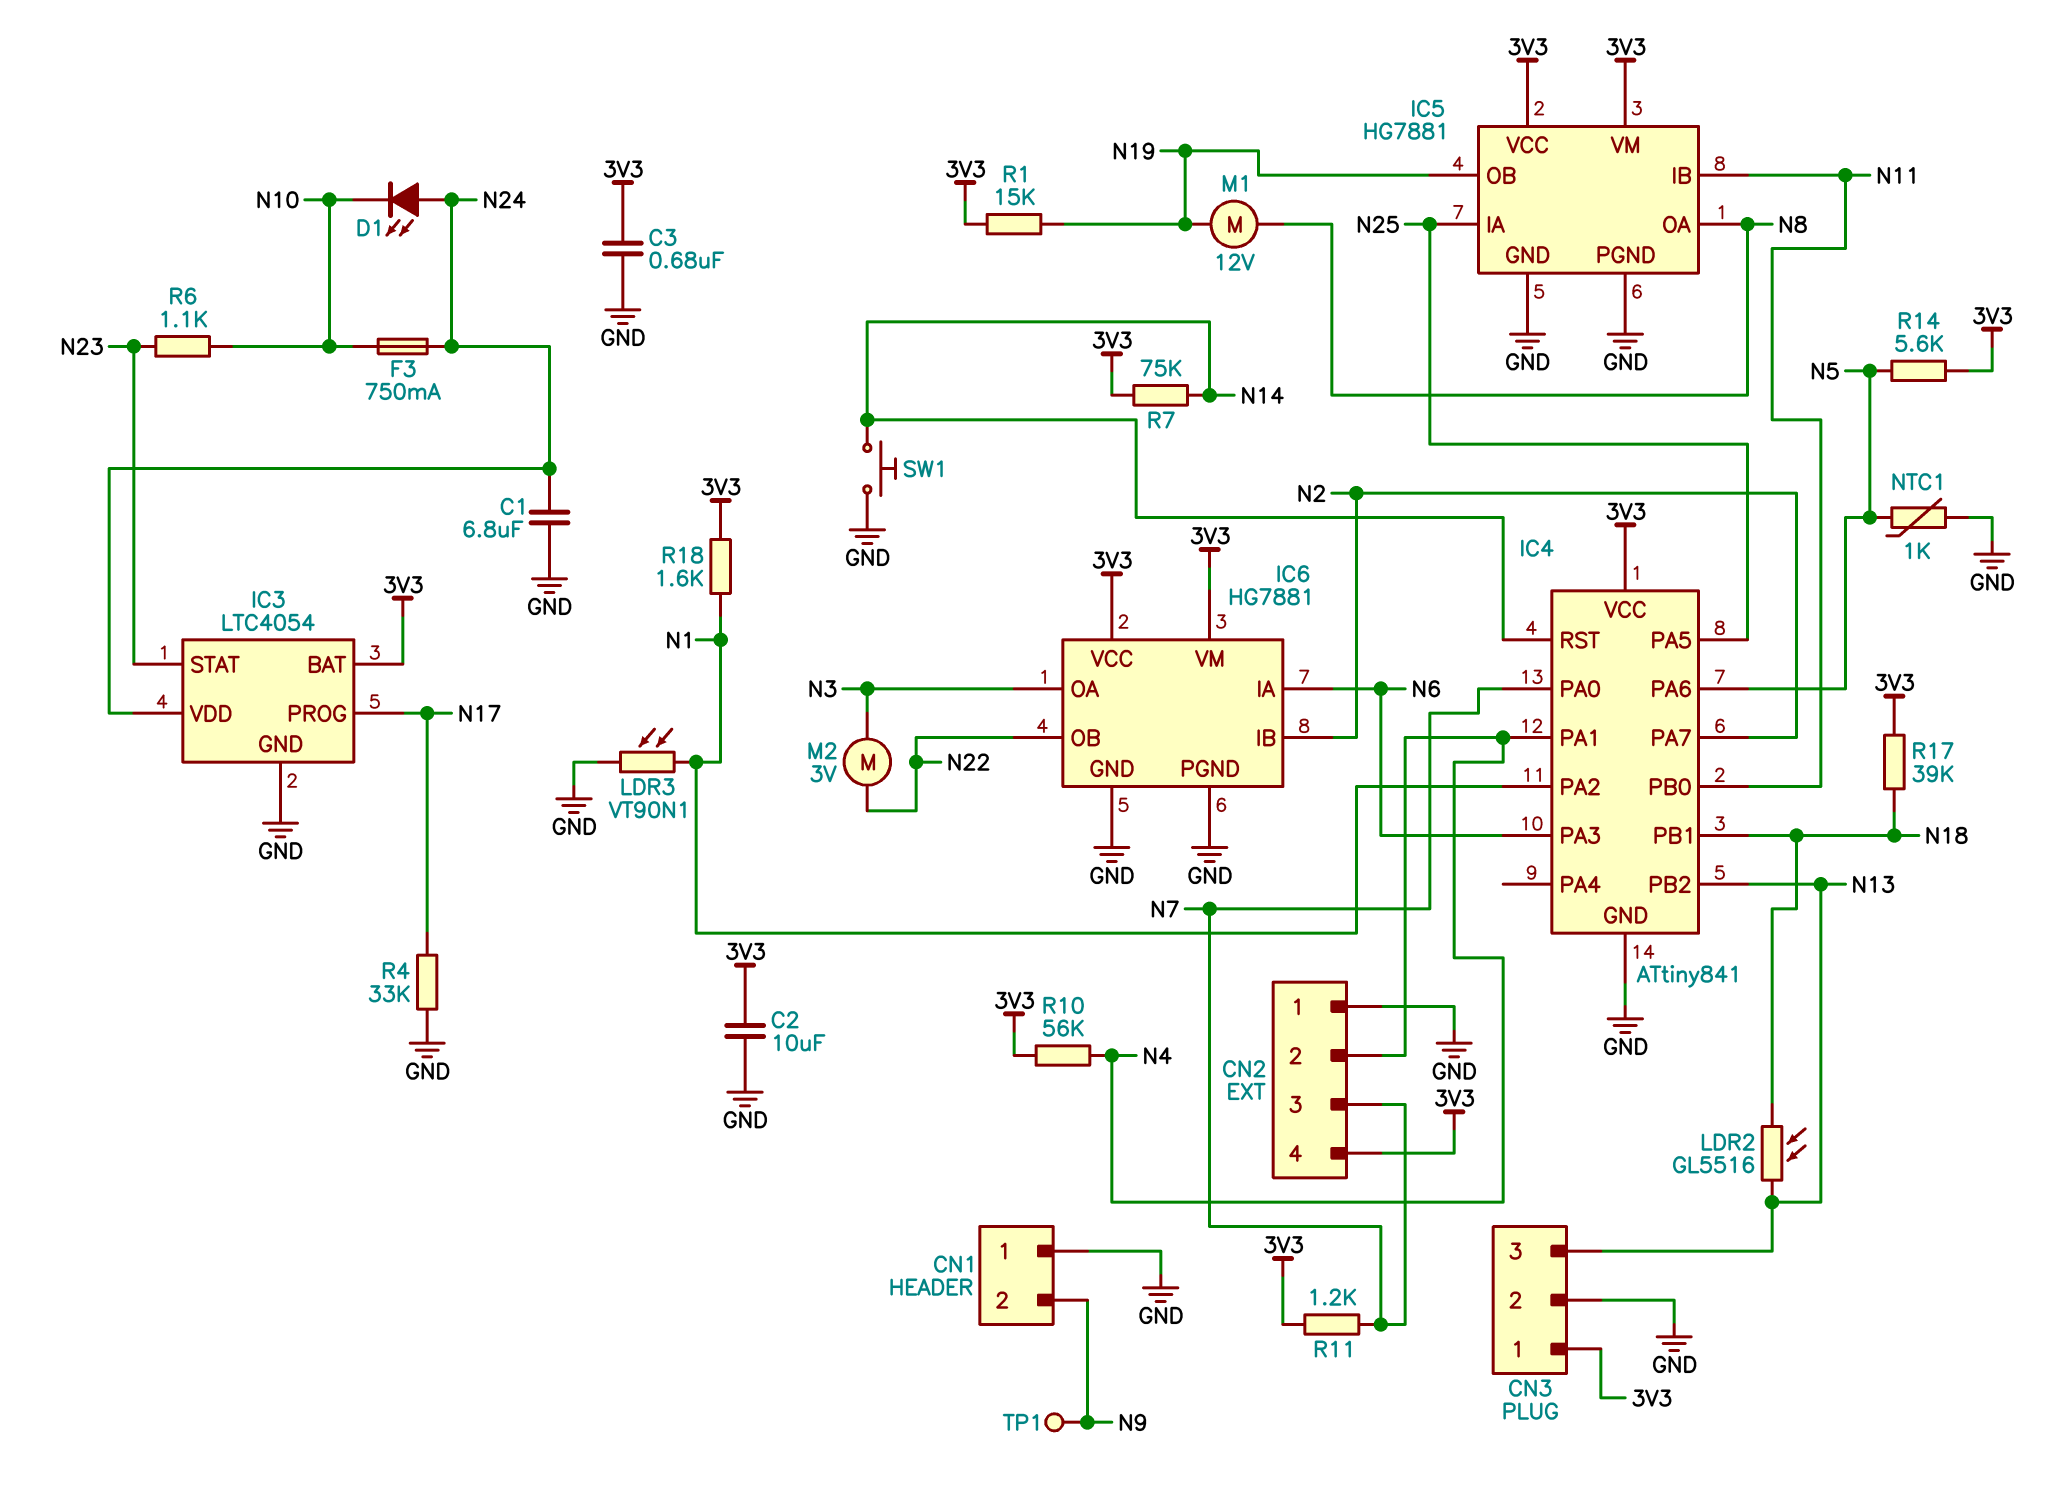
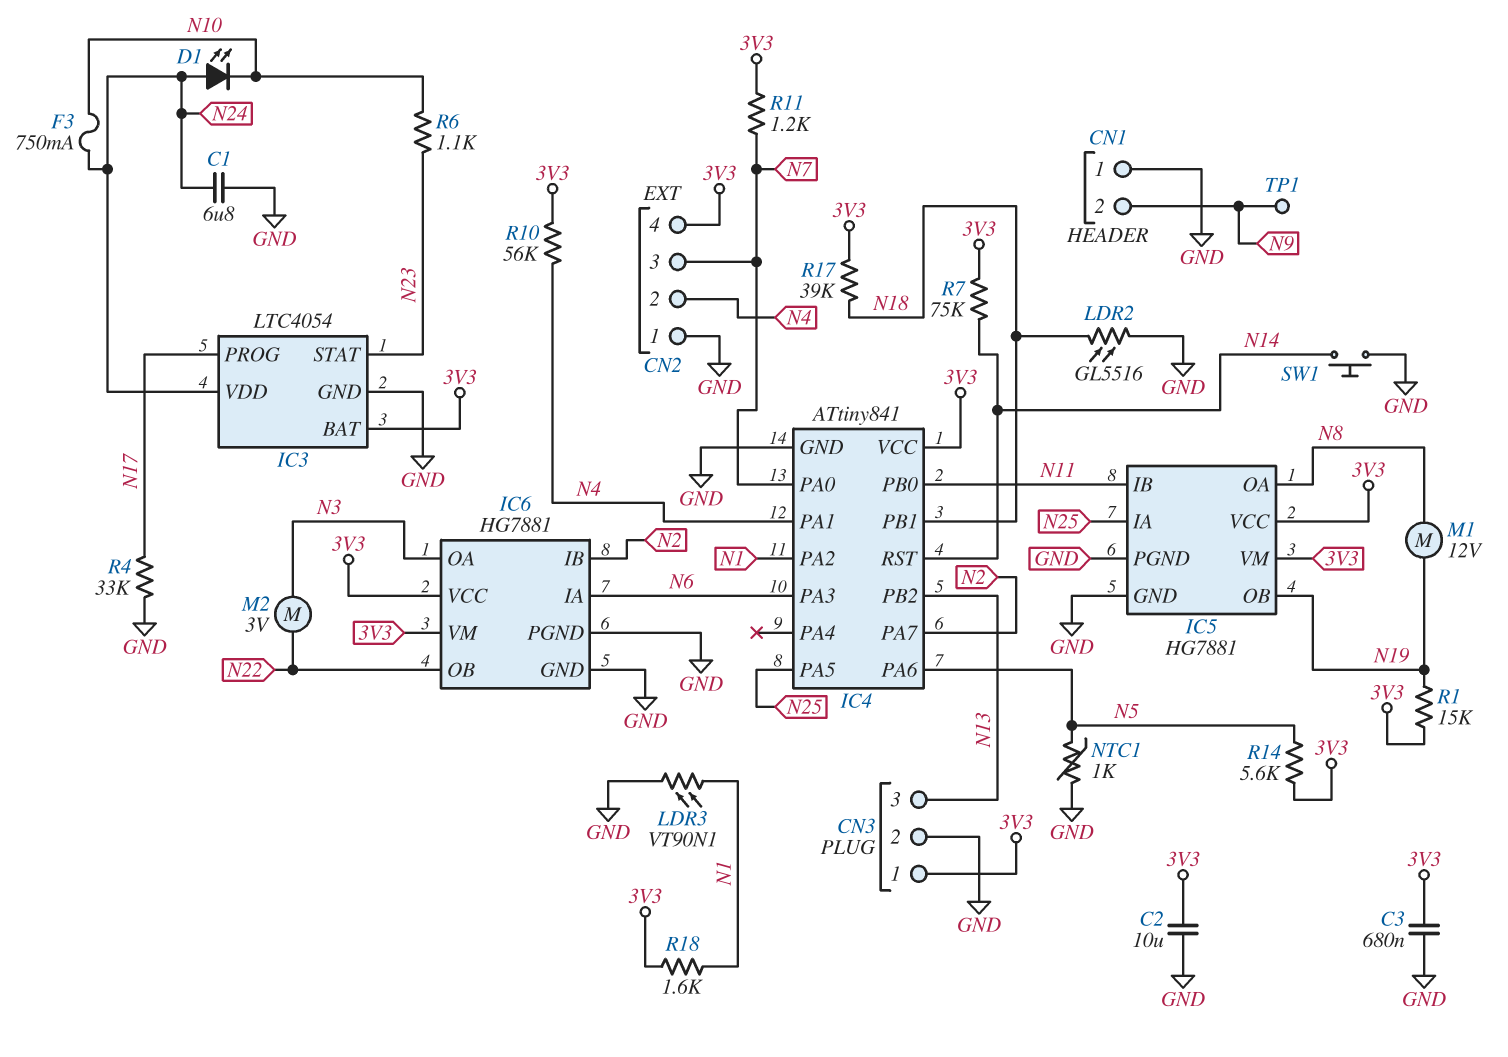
LDR2: GL5516 (N13, N18) -> GL5516 (GND, N18)

